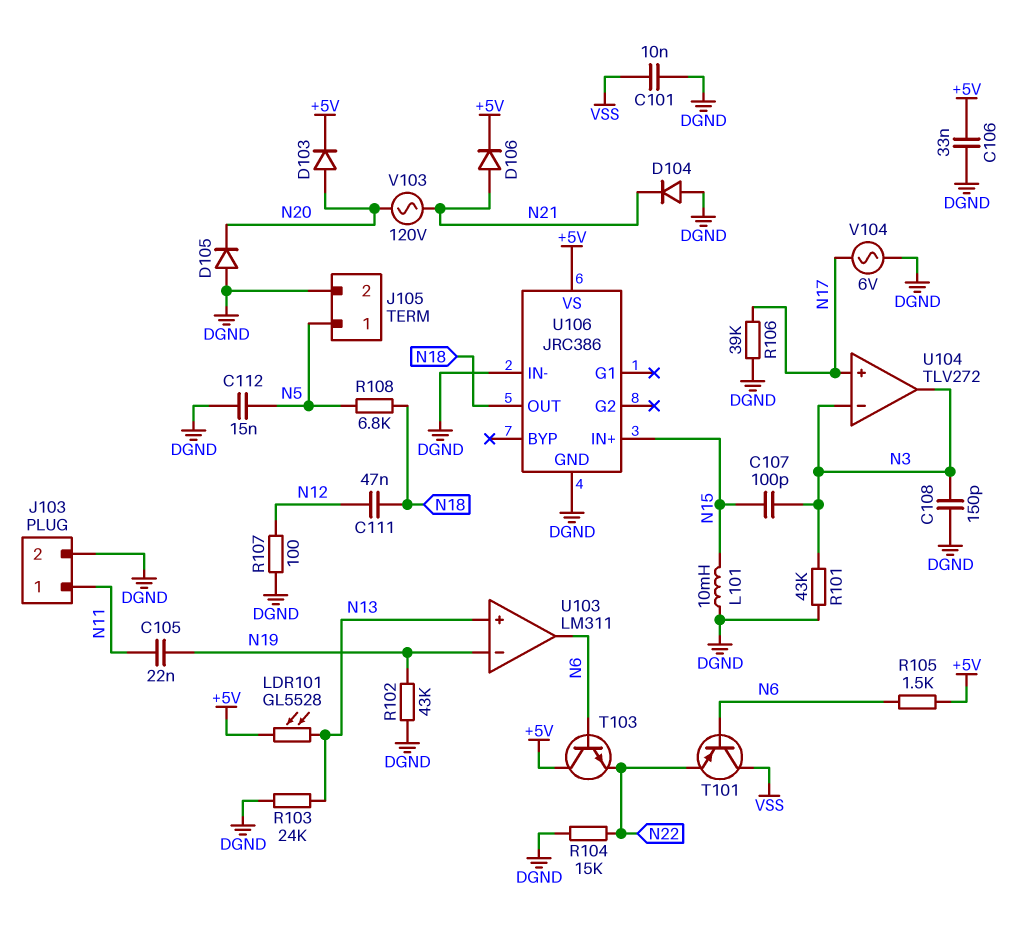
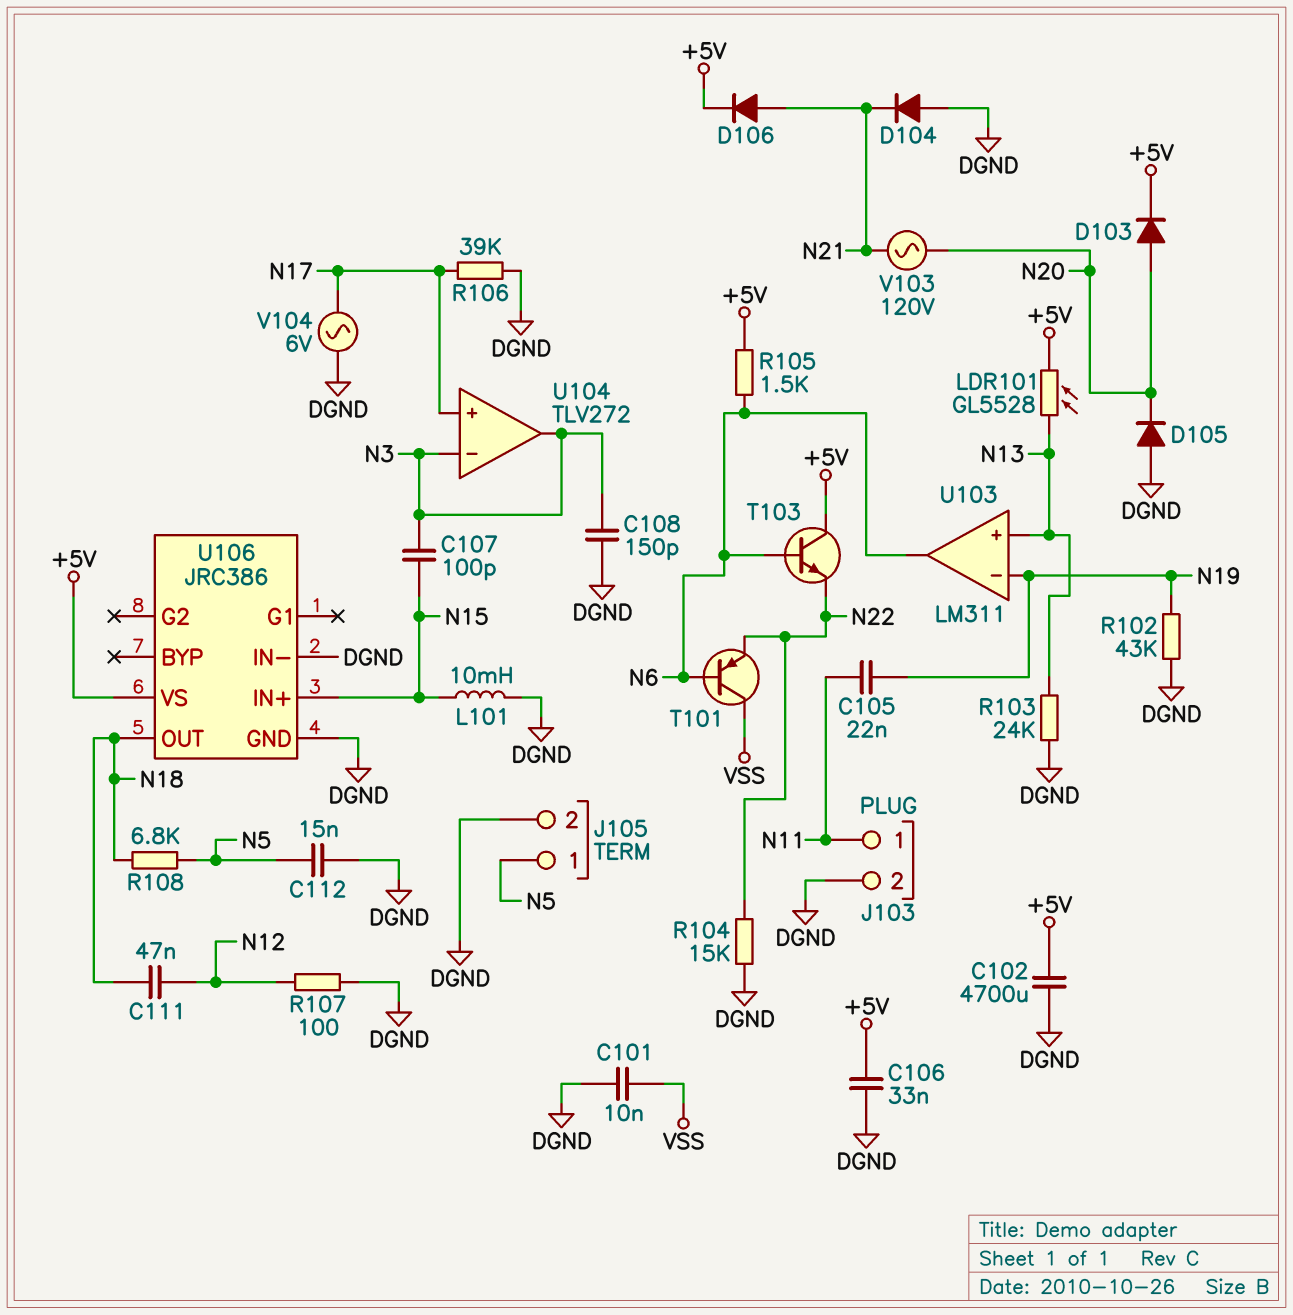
C102: none -> 4700uF (+5V, DGND)
R101: 43k (DGND, N3) -> none

